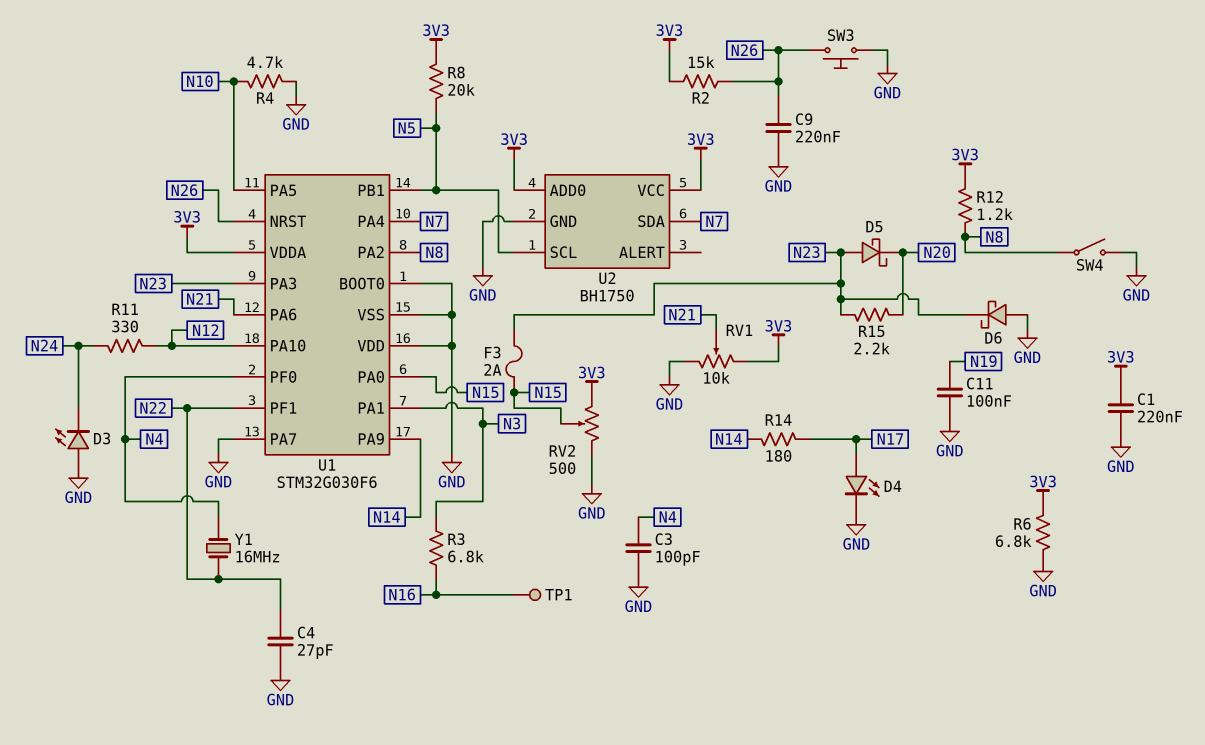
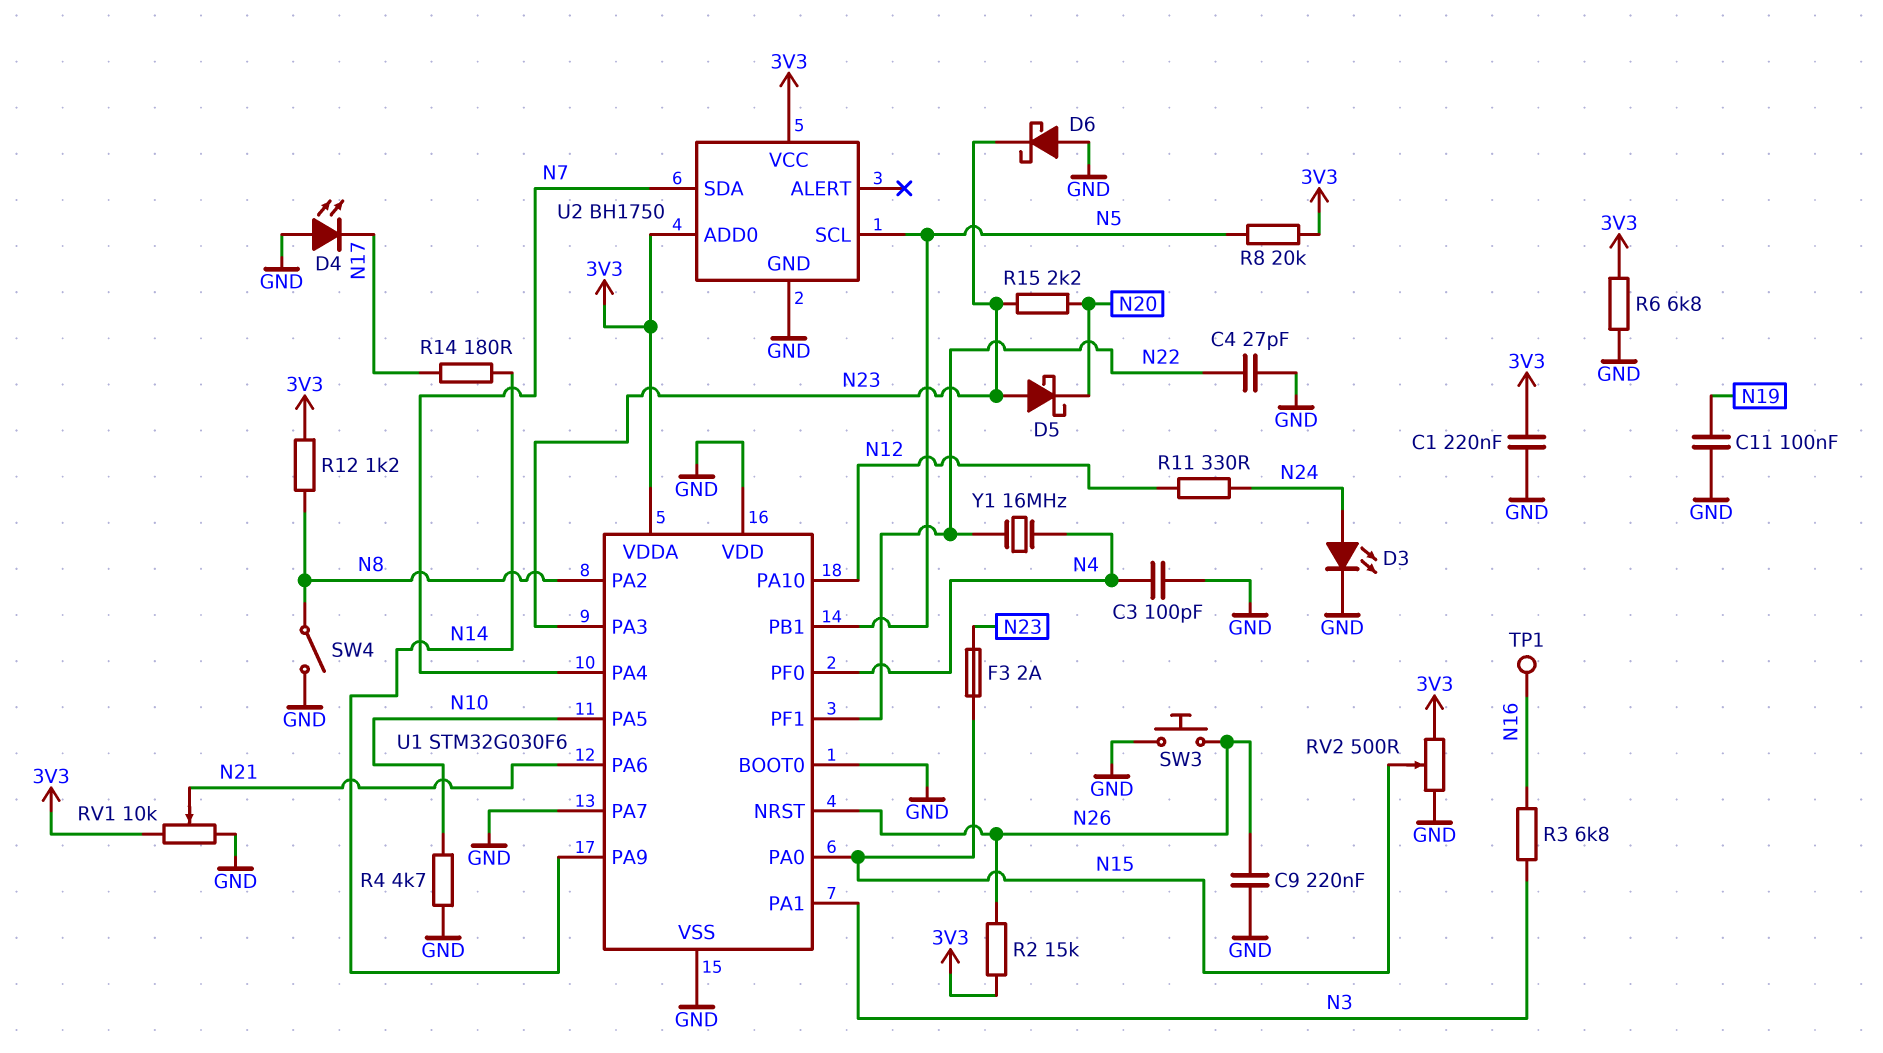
D3: LED (A GND, K N24) -> LED (A N24, K GND)
D4: LED (A N17, K GND) -> LED (A GND, K N17)

